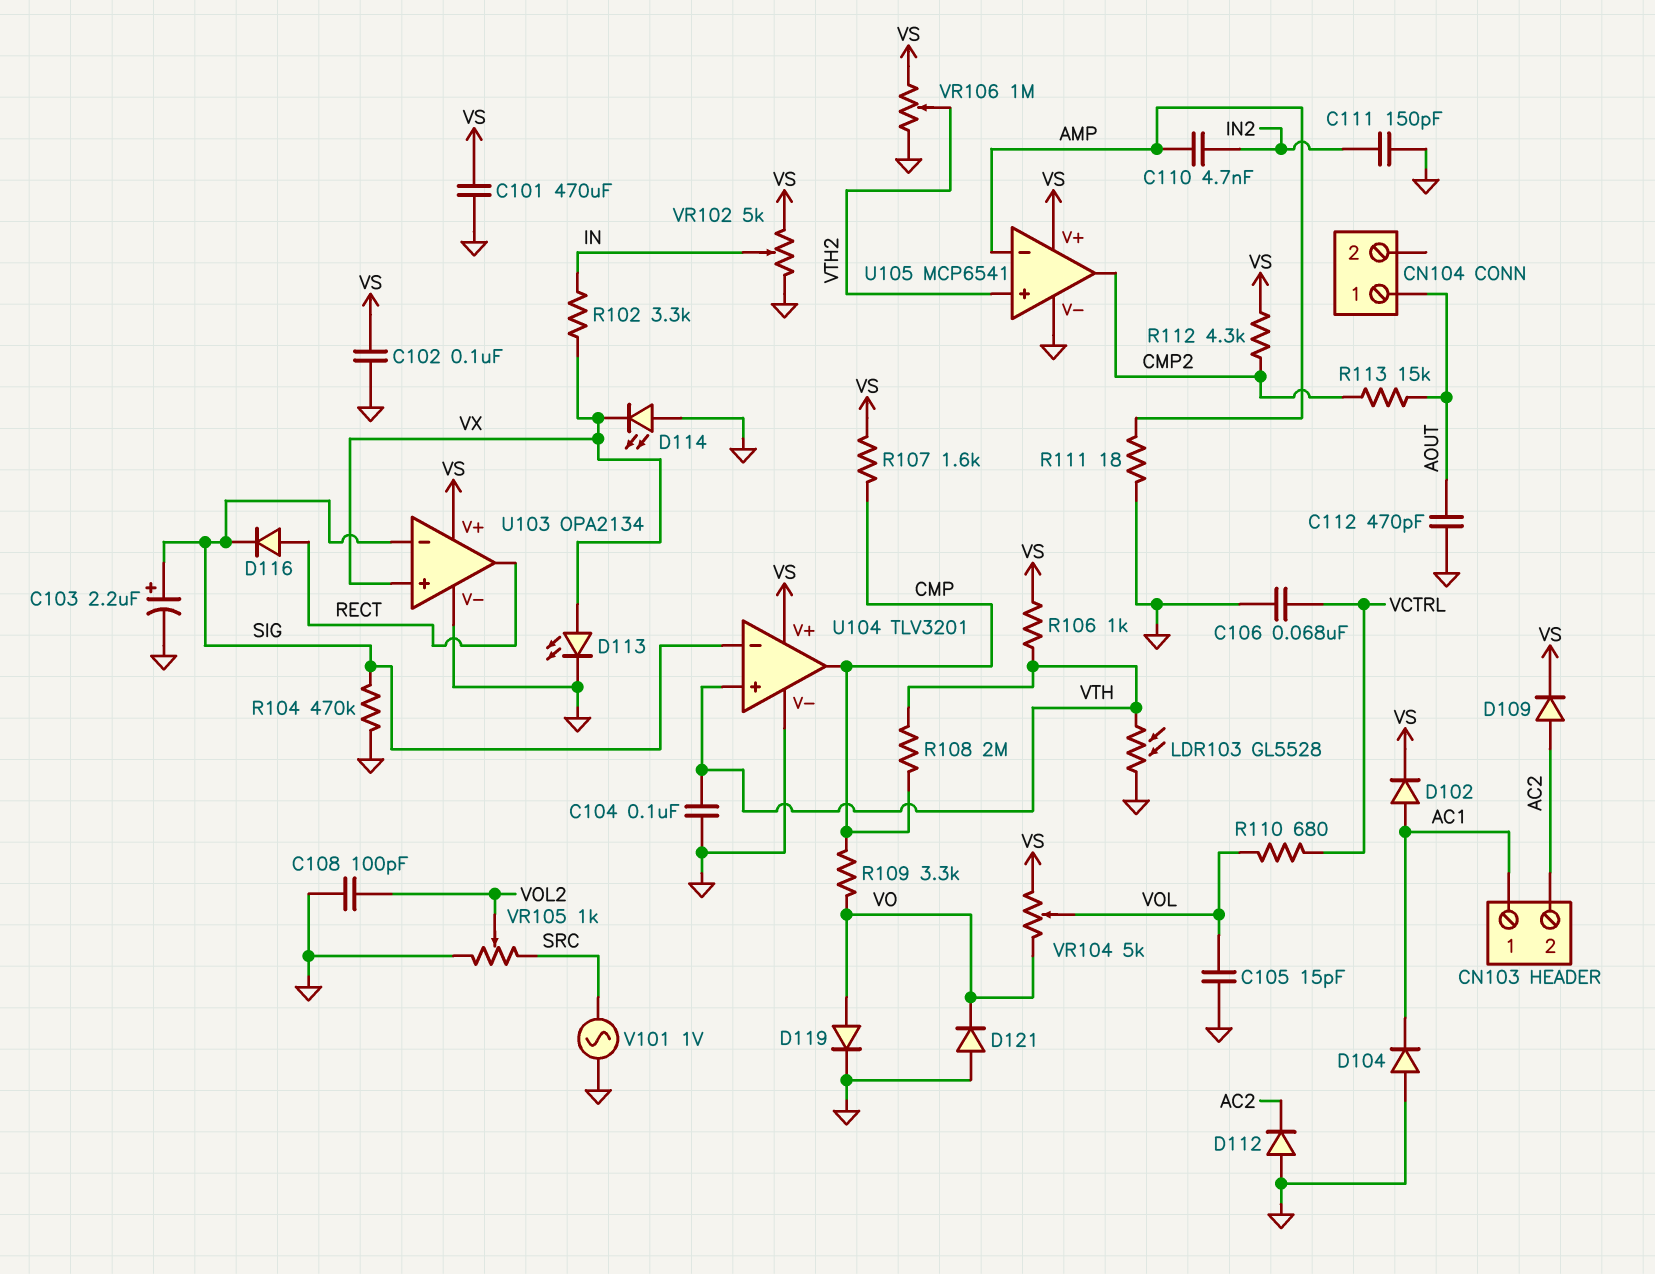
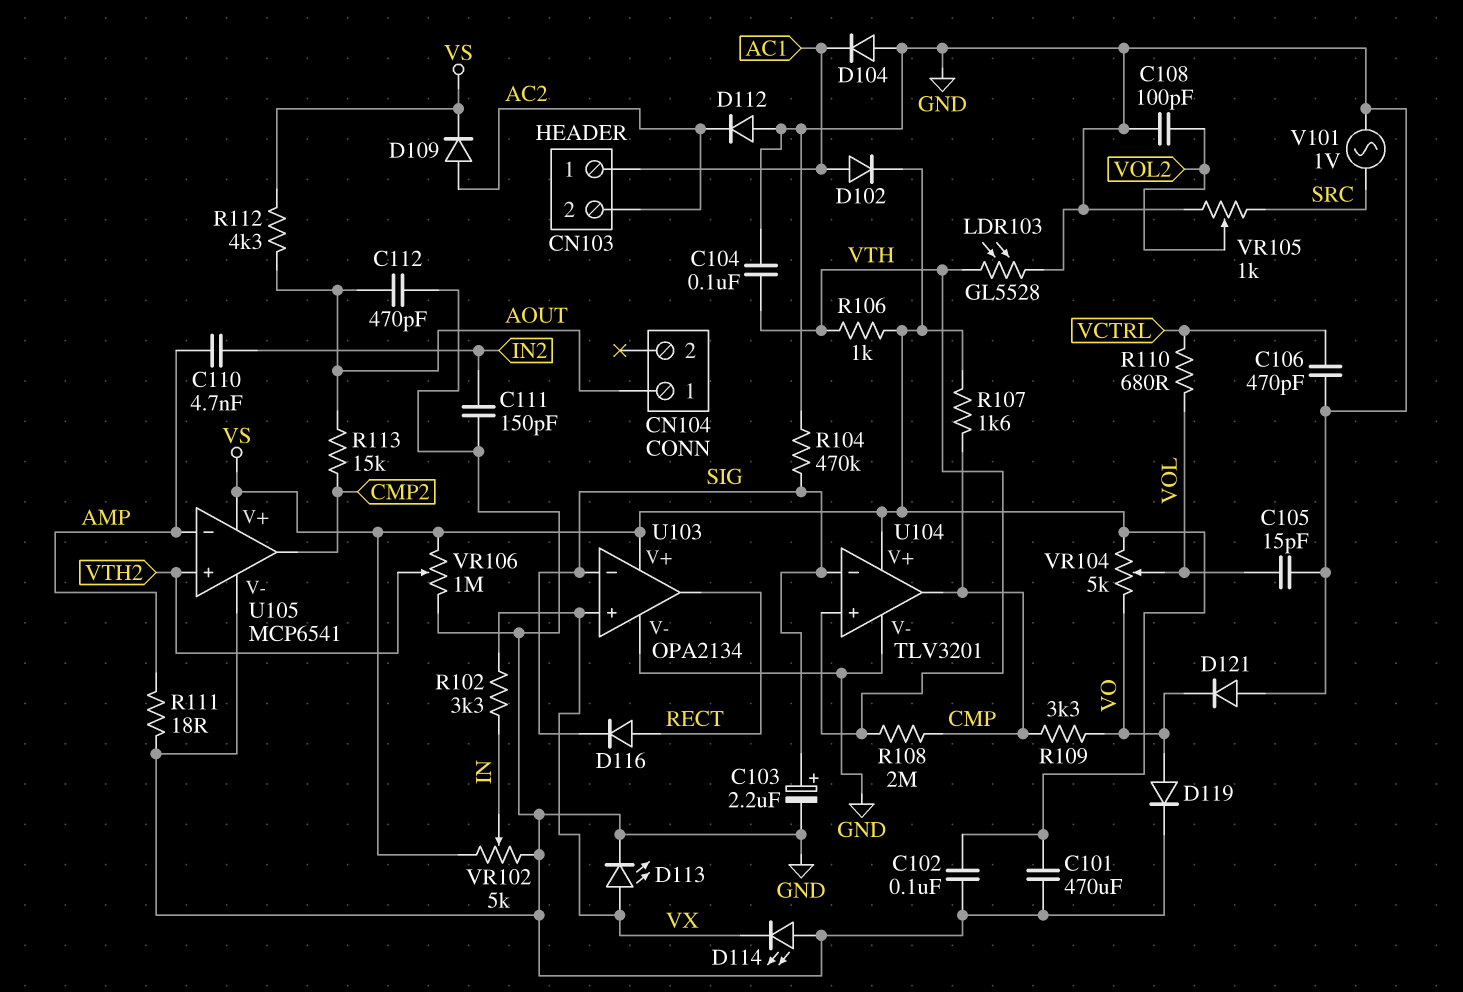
C106: 68nF (GND, VCTRL) -> 470pF (GND, VCTRL)
R112: 4.3k (CMP2, VS) -> 4.3k (AOUT, VS)

